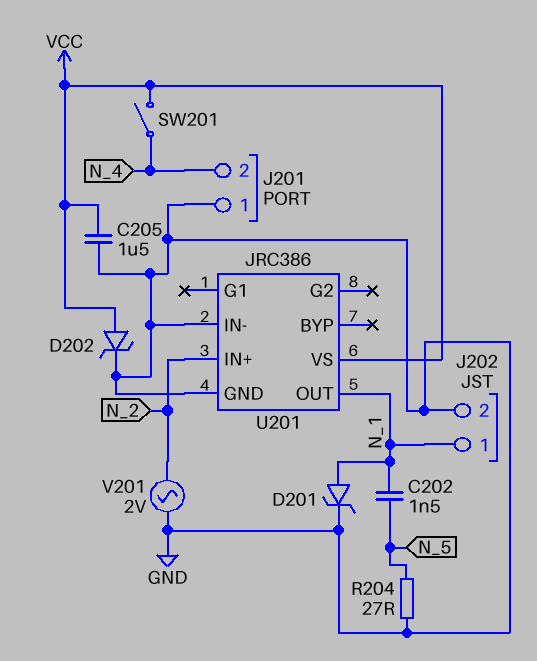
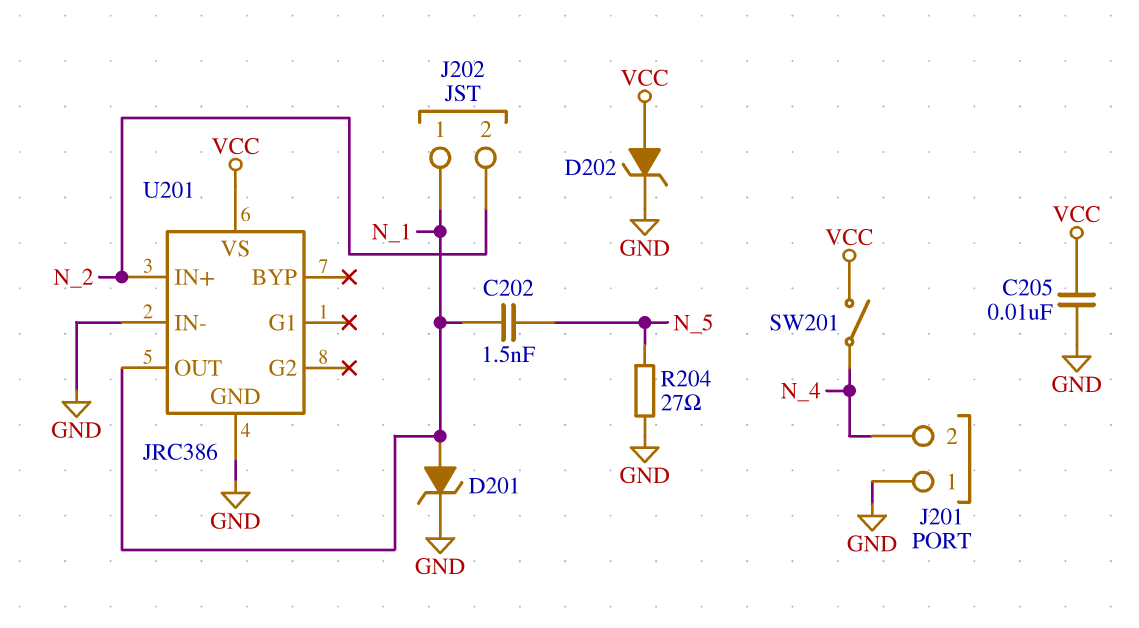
C205: 1.5uF (GND, VCC) -> 10nF (GND, VCC)
J202 pin 2: GND -> N_2
V201: AC 2V (GND, N_2) -> none

